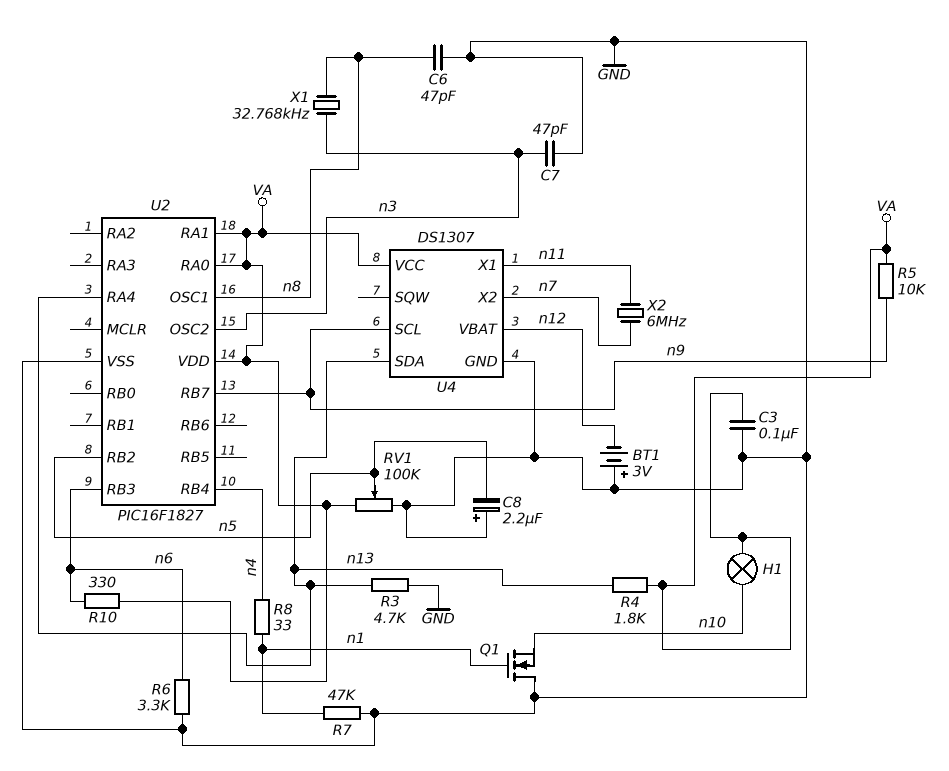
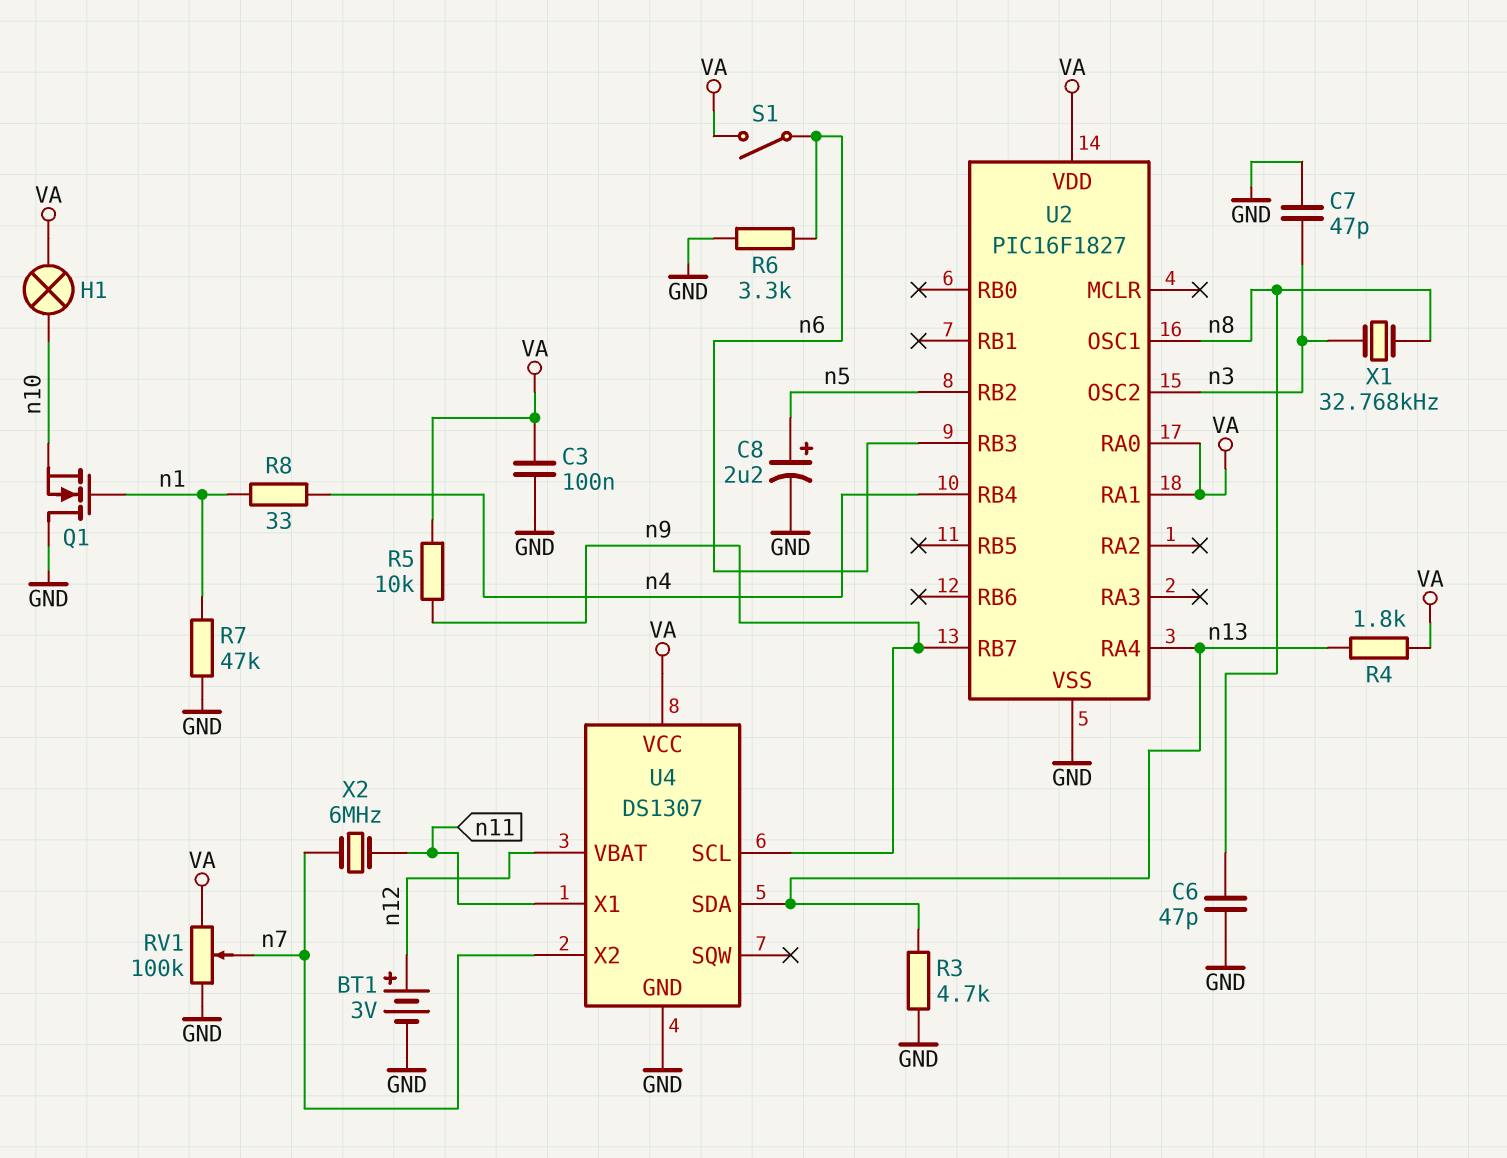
BT1: 3V (plus GND, minus n12) -> 3V (plus n12, minus GND)
C8: 2.2uF (plus GND, minus n5) -> 2.2uF (plus n5, minus GND)
R10: 330 (VA, n6) -> none
RV1: 100k (GND, VA, wiper n5) -> 100k (GND, VA, wiper n7)
S1: none -> switch (VA, n6)

